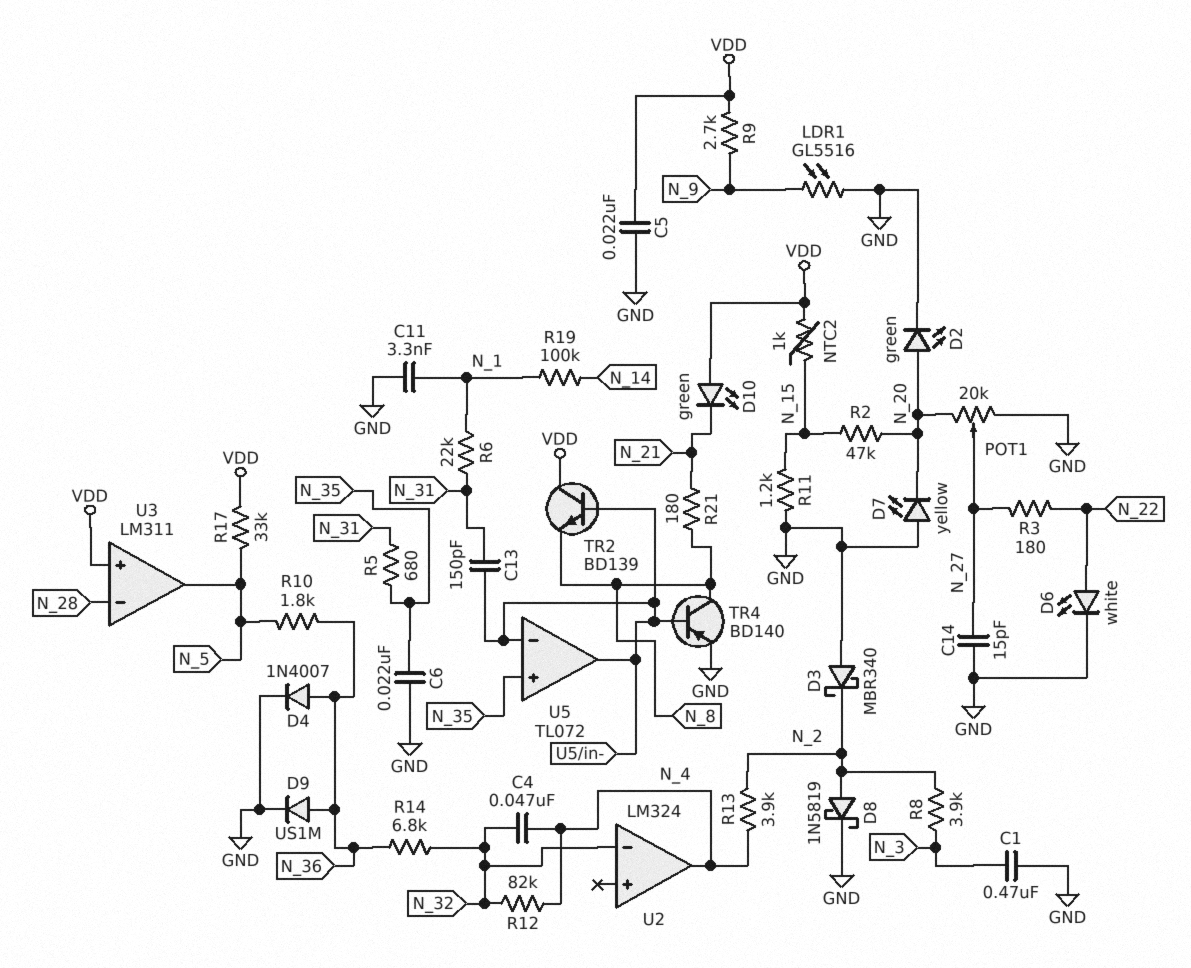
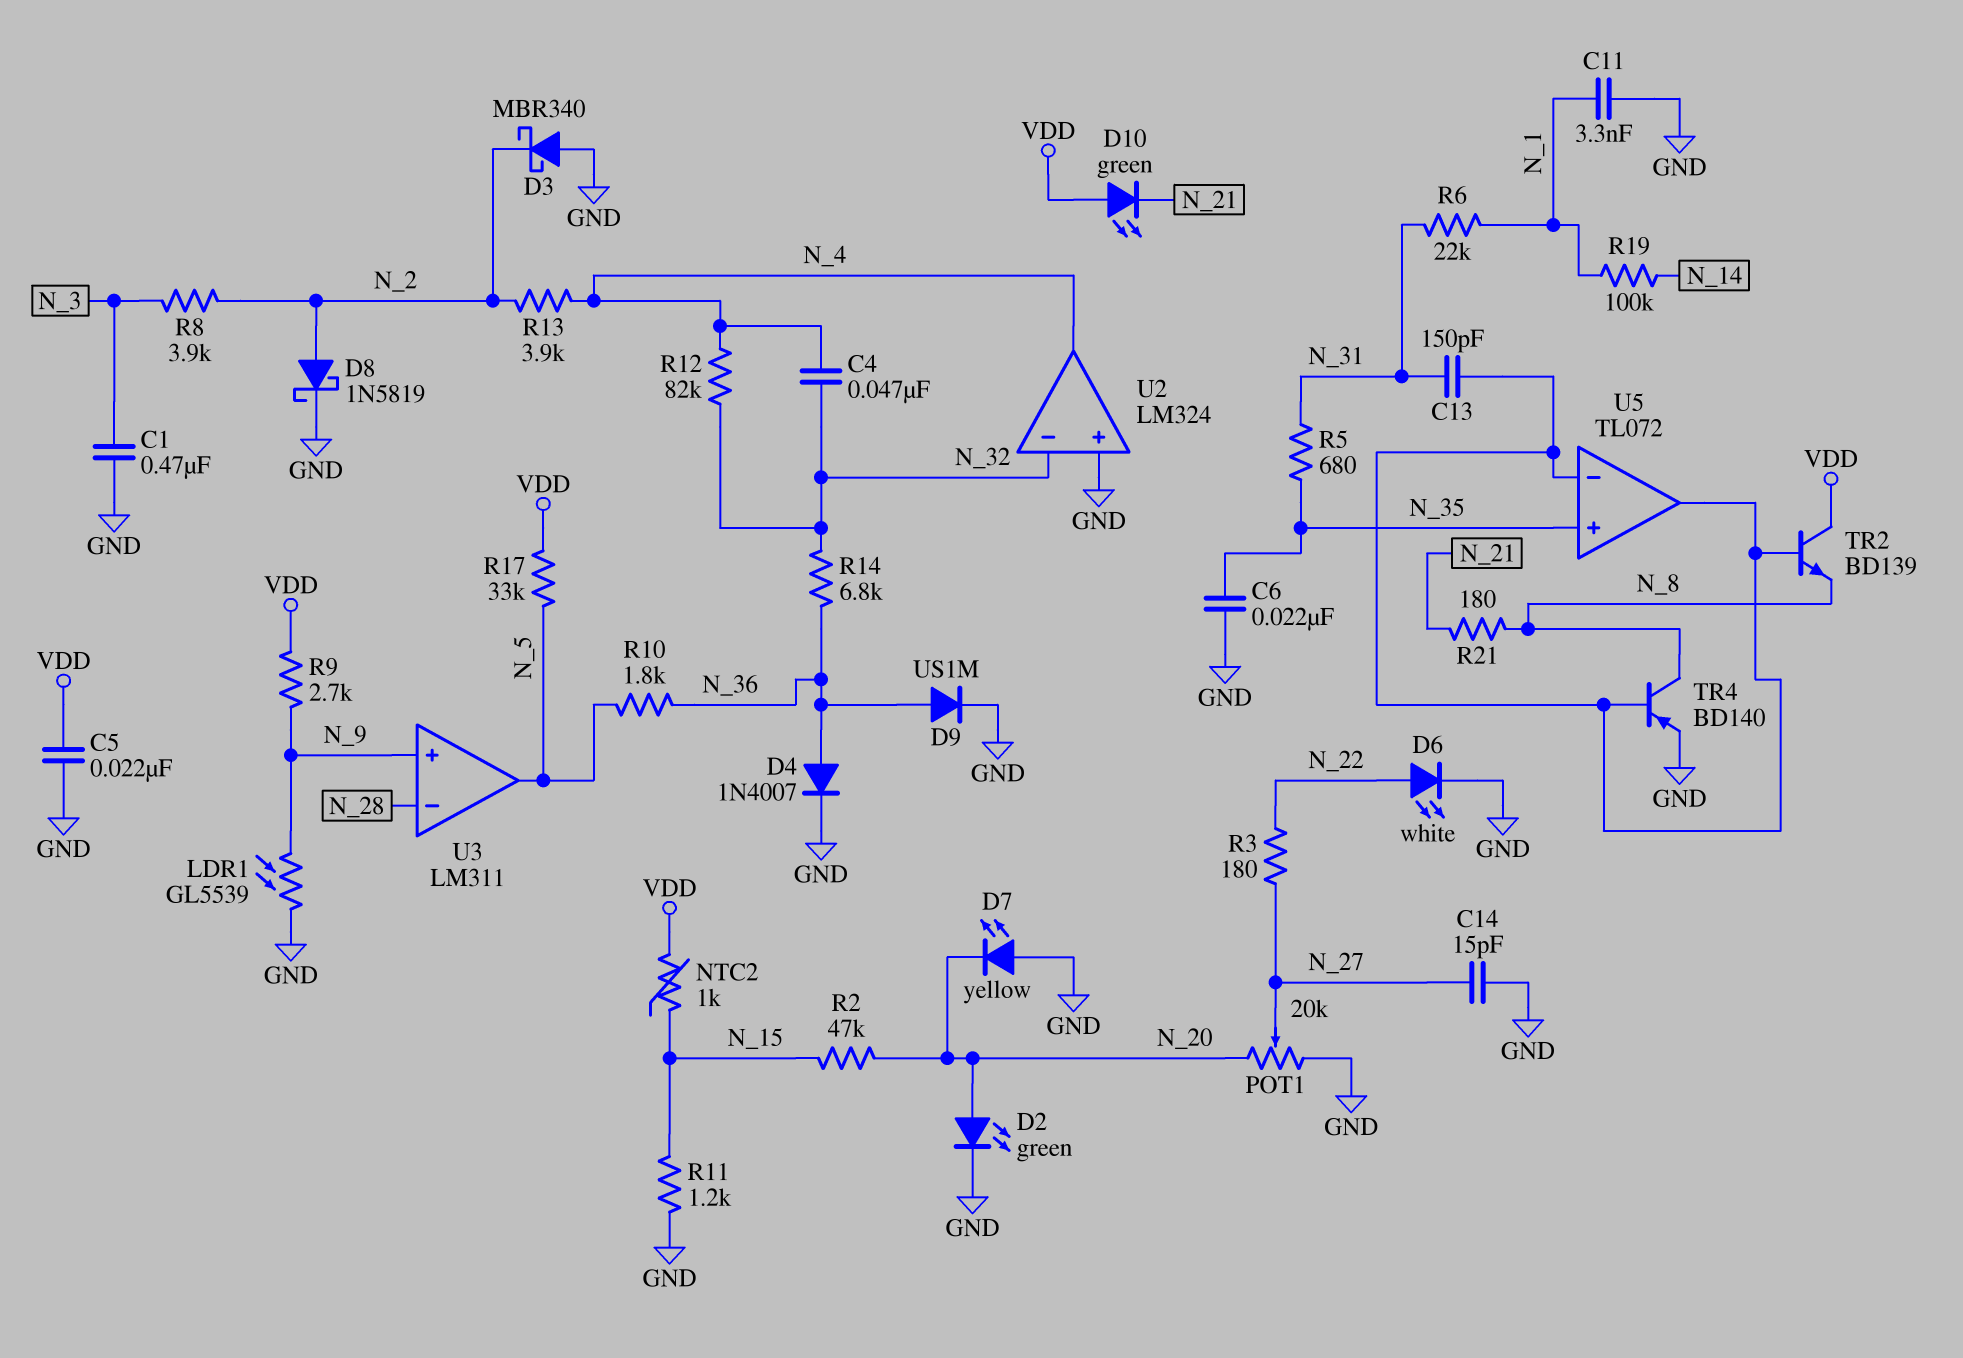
LDR1: GL5516 (GND, N_9) -> GL5539 (GND, N_9)
U2 pin in+: none -> GND
U3 pin in+: VDD -> N_9

